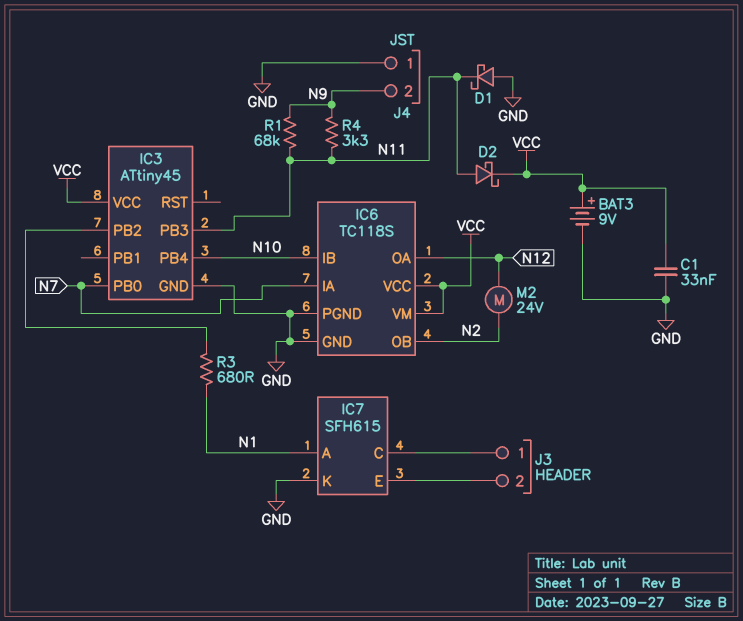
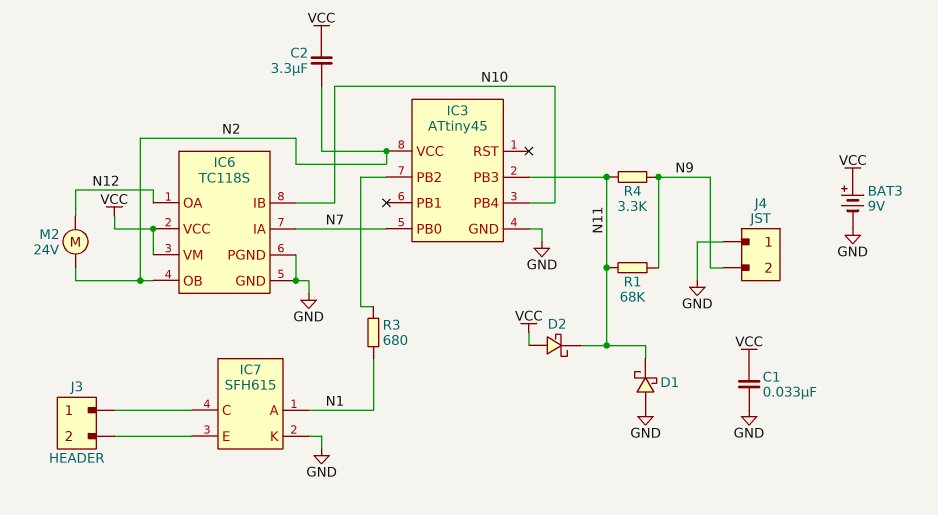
C2: none -> 3.3uF (N2, VCC)
D2: schottky (A N11, K VCC) -> schottky (A VCC, K N11)
IC3 pin VCC: VCC -> N2

